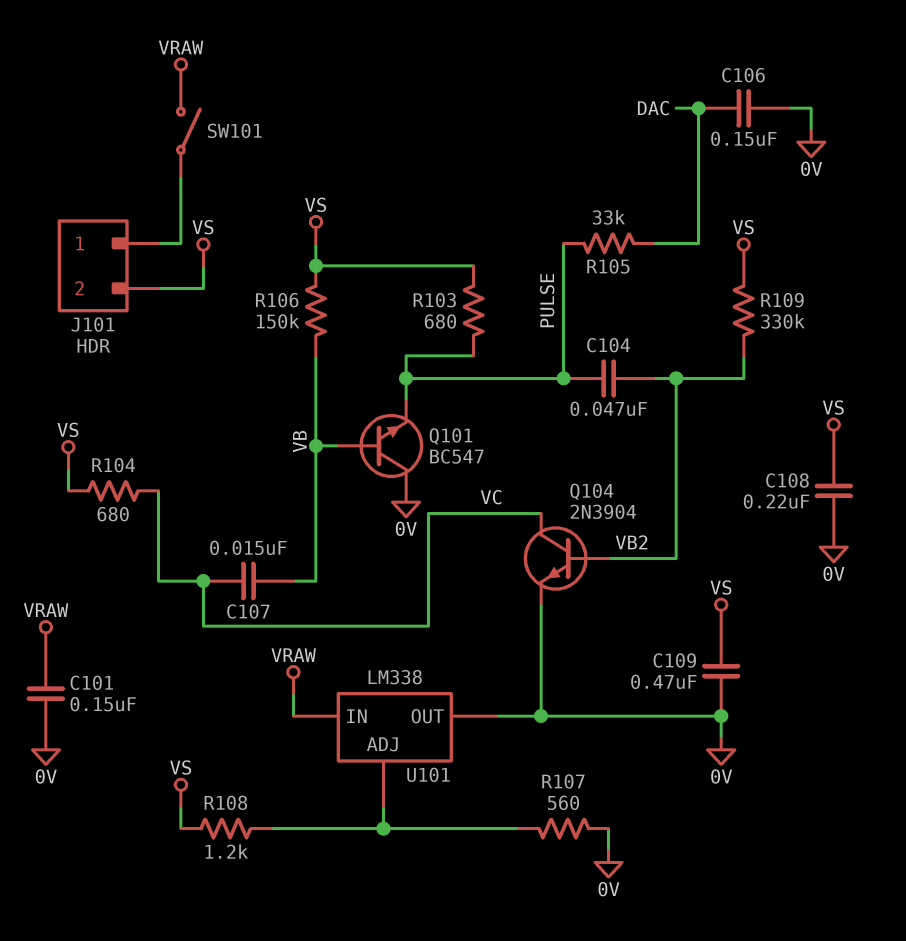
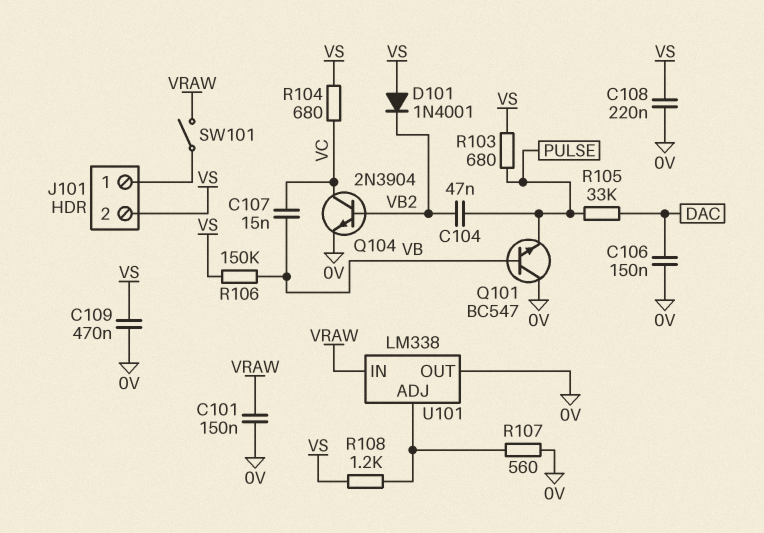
D101: none -> diode 1N4001 (A VS, K VB2)
R109: 330k (VB2, VS) -> none

